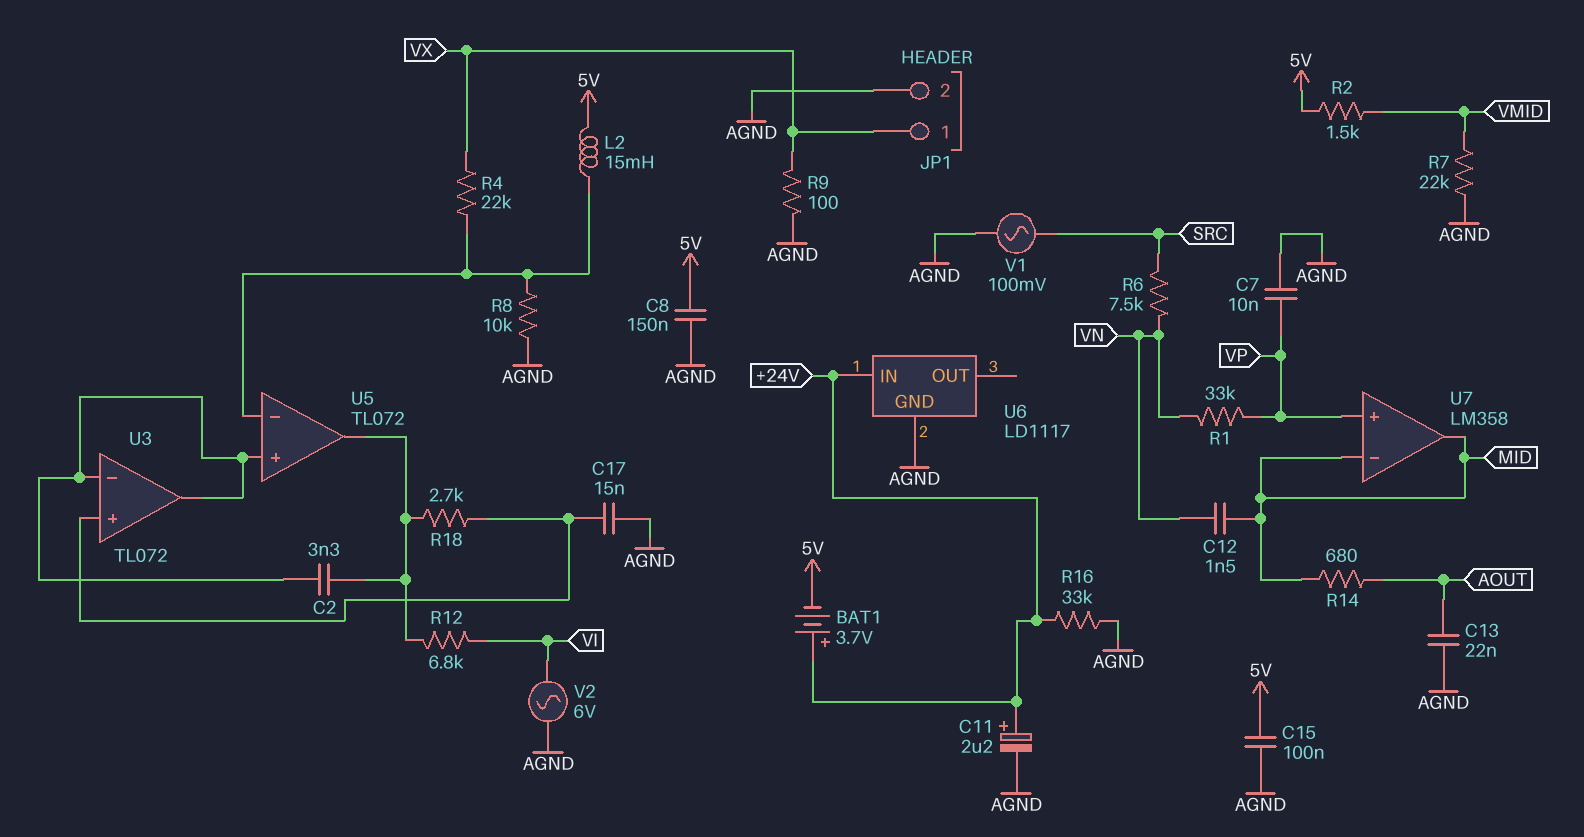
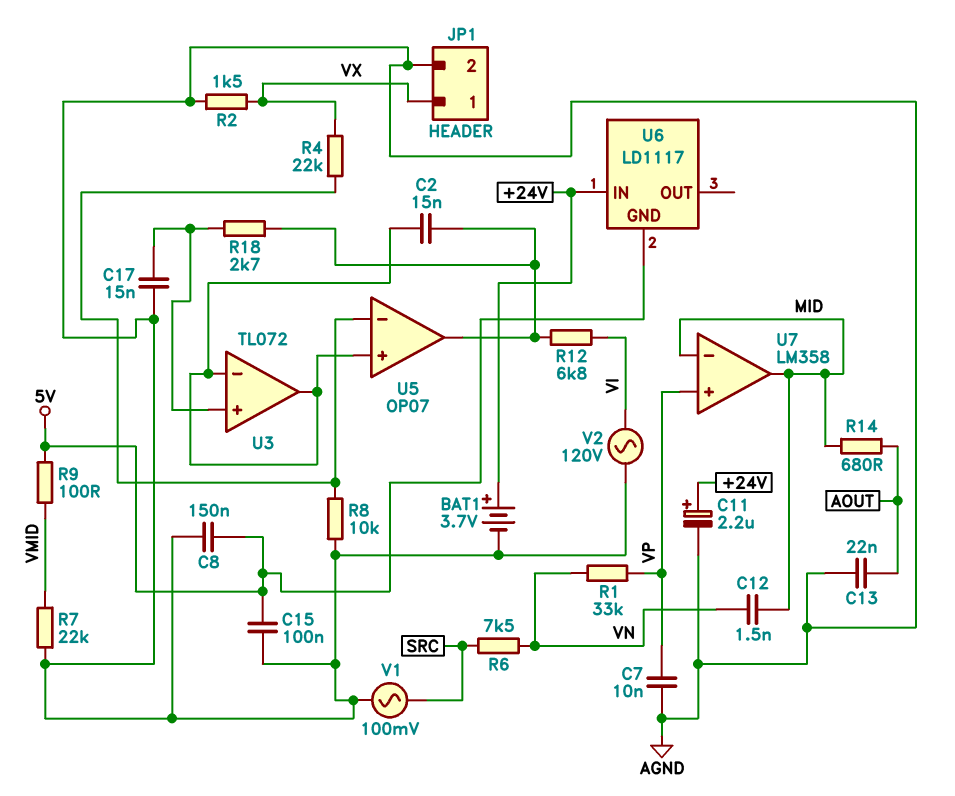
BAT1: 3.7V (plus +24V, minus 5V) -> 3.7V (plus +24V, minus AGND)
C2: 3.3nF (U3/in-, U5/out) -> 15nF (U3/in-, U5/out)
L2: 15mH (5V, U5/in-) -> none
R2: 1.5k (5V, VMID) -> 1.5k (AGND, VX)
R9: 100 (AGND, VX) -> 100 (5V, VMID)
R16: 33k (+24V, AGND) -> none
U5: TL072 -> OP07
U6 pin GND: AGND -> 5V
V2: AC 6V (AGND, VI) -> AC 120V (AGND, VI)

